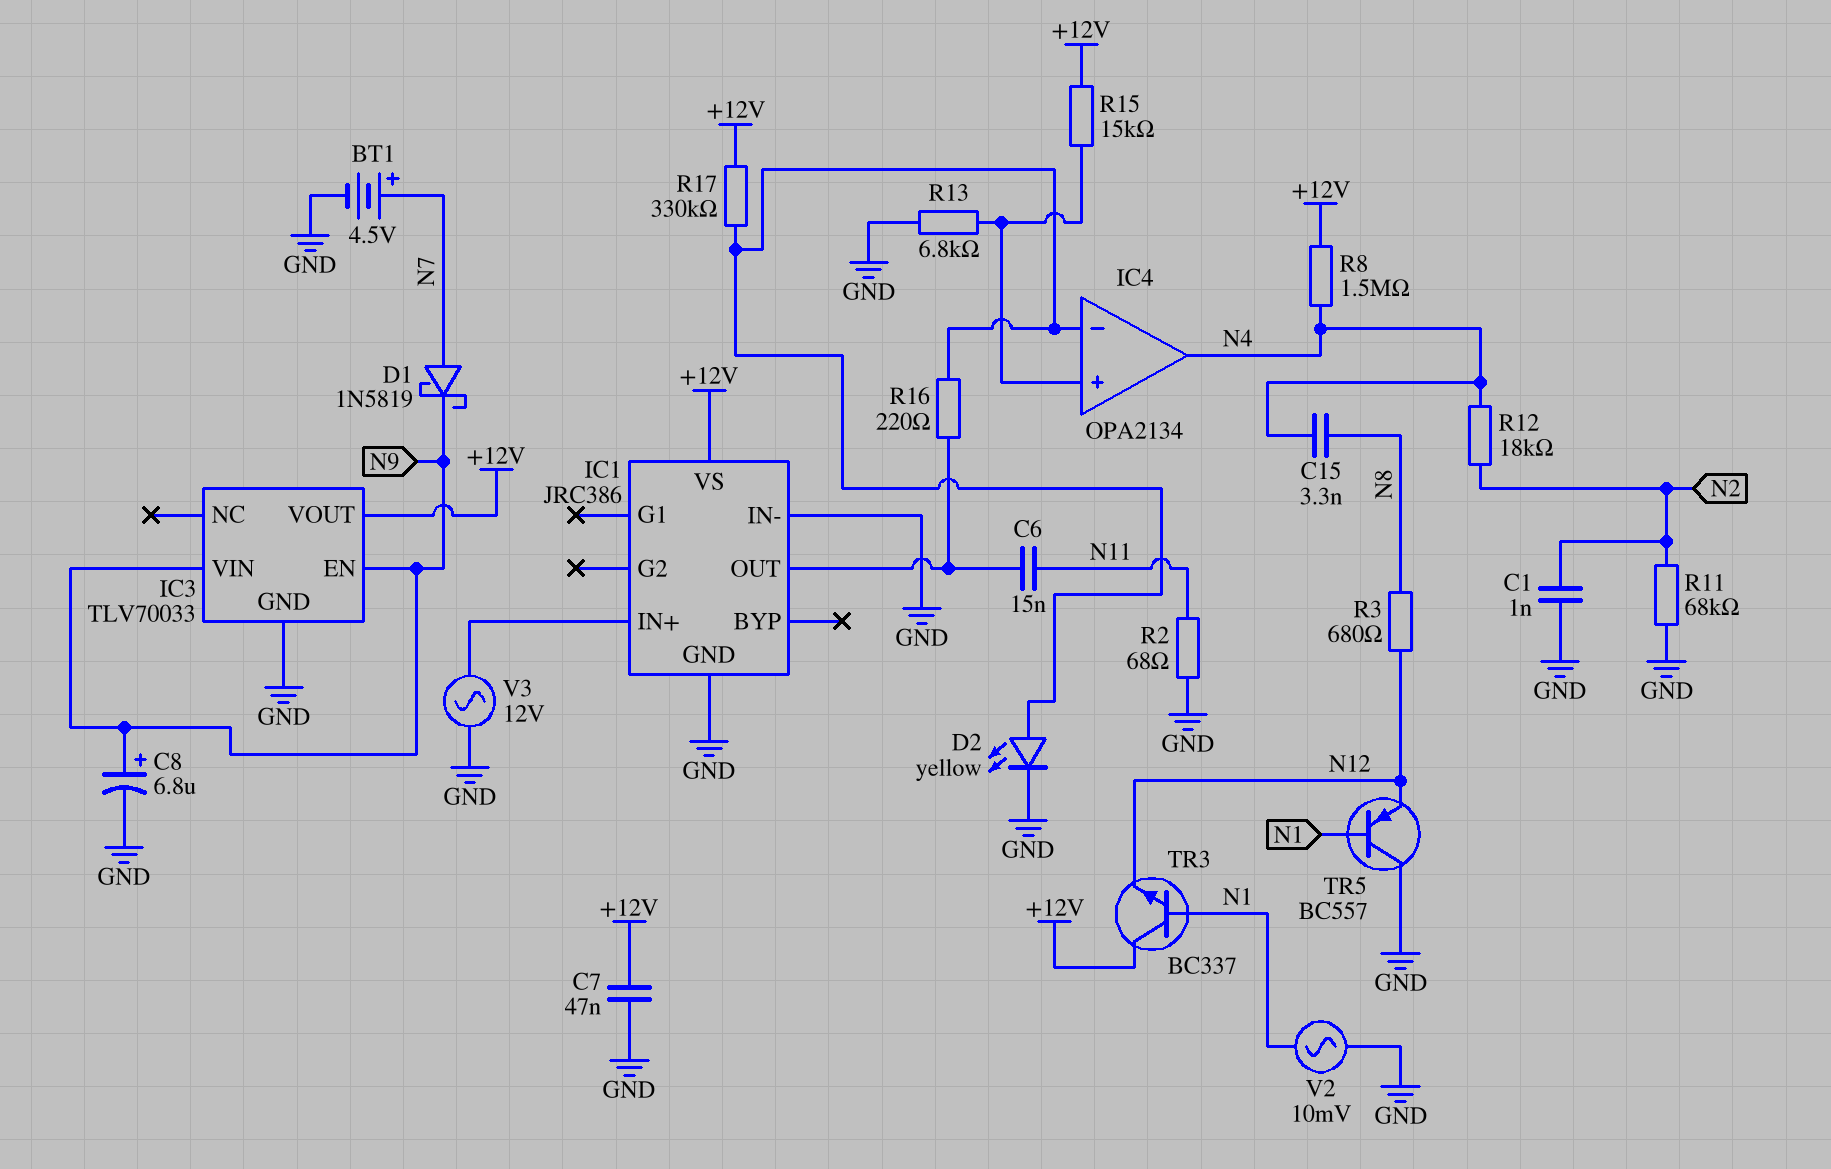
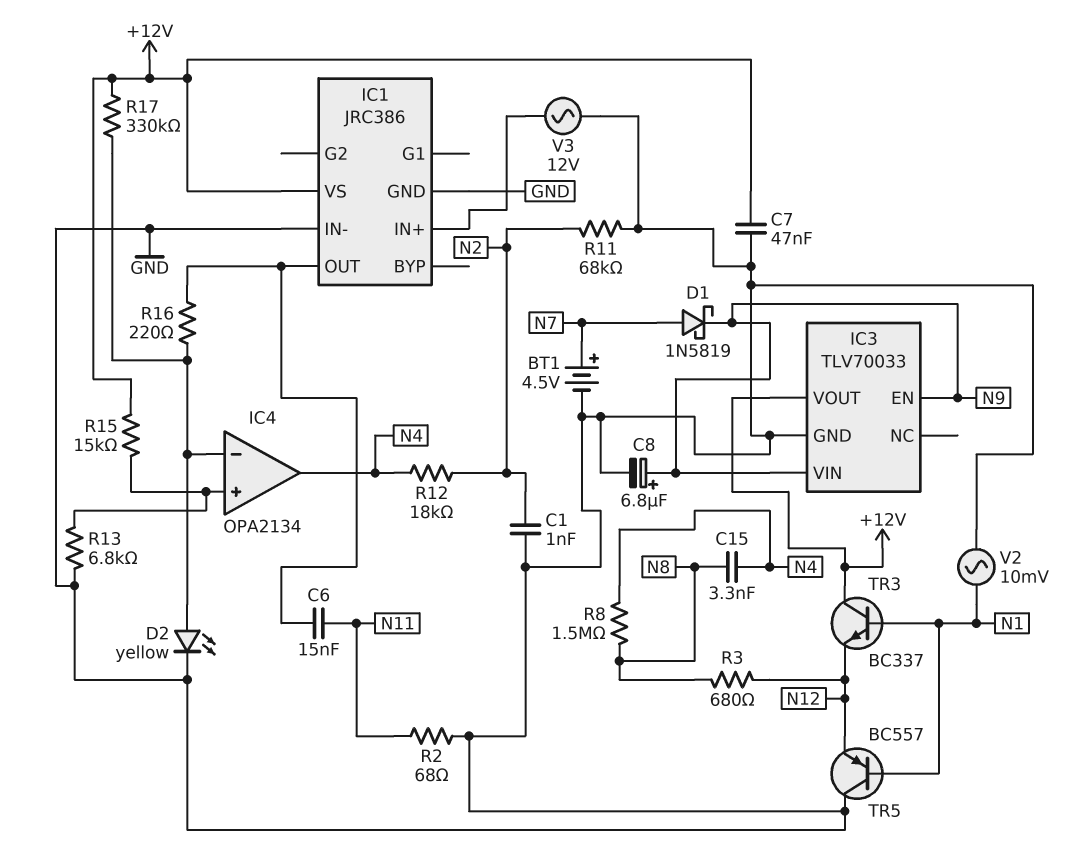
R8: 1.5M (+12V, N4) -> 1.5M (N4, N8)

